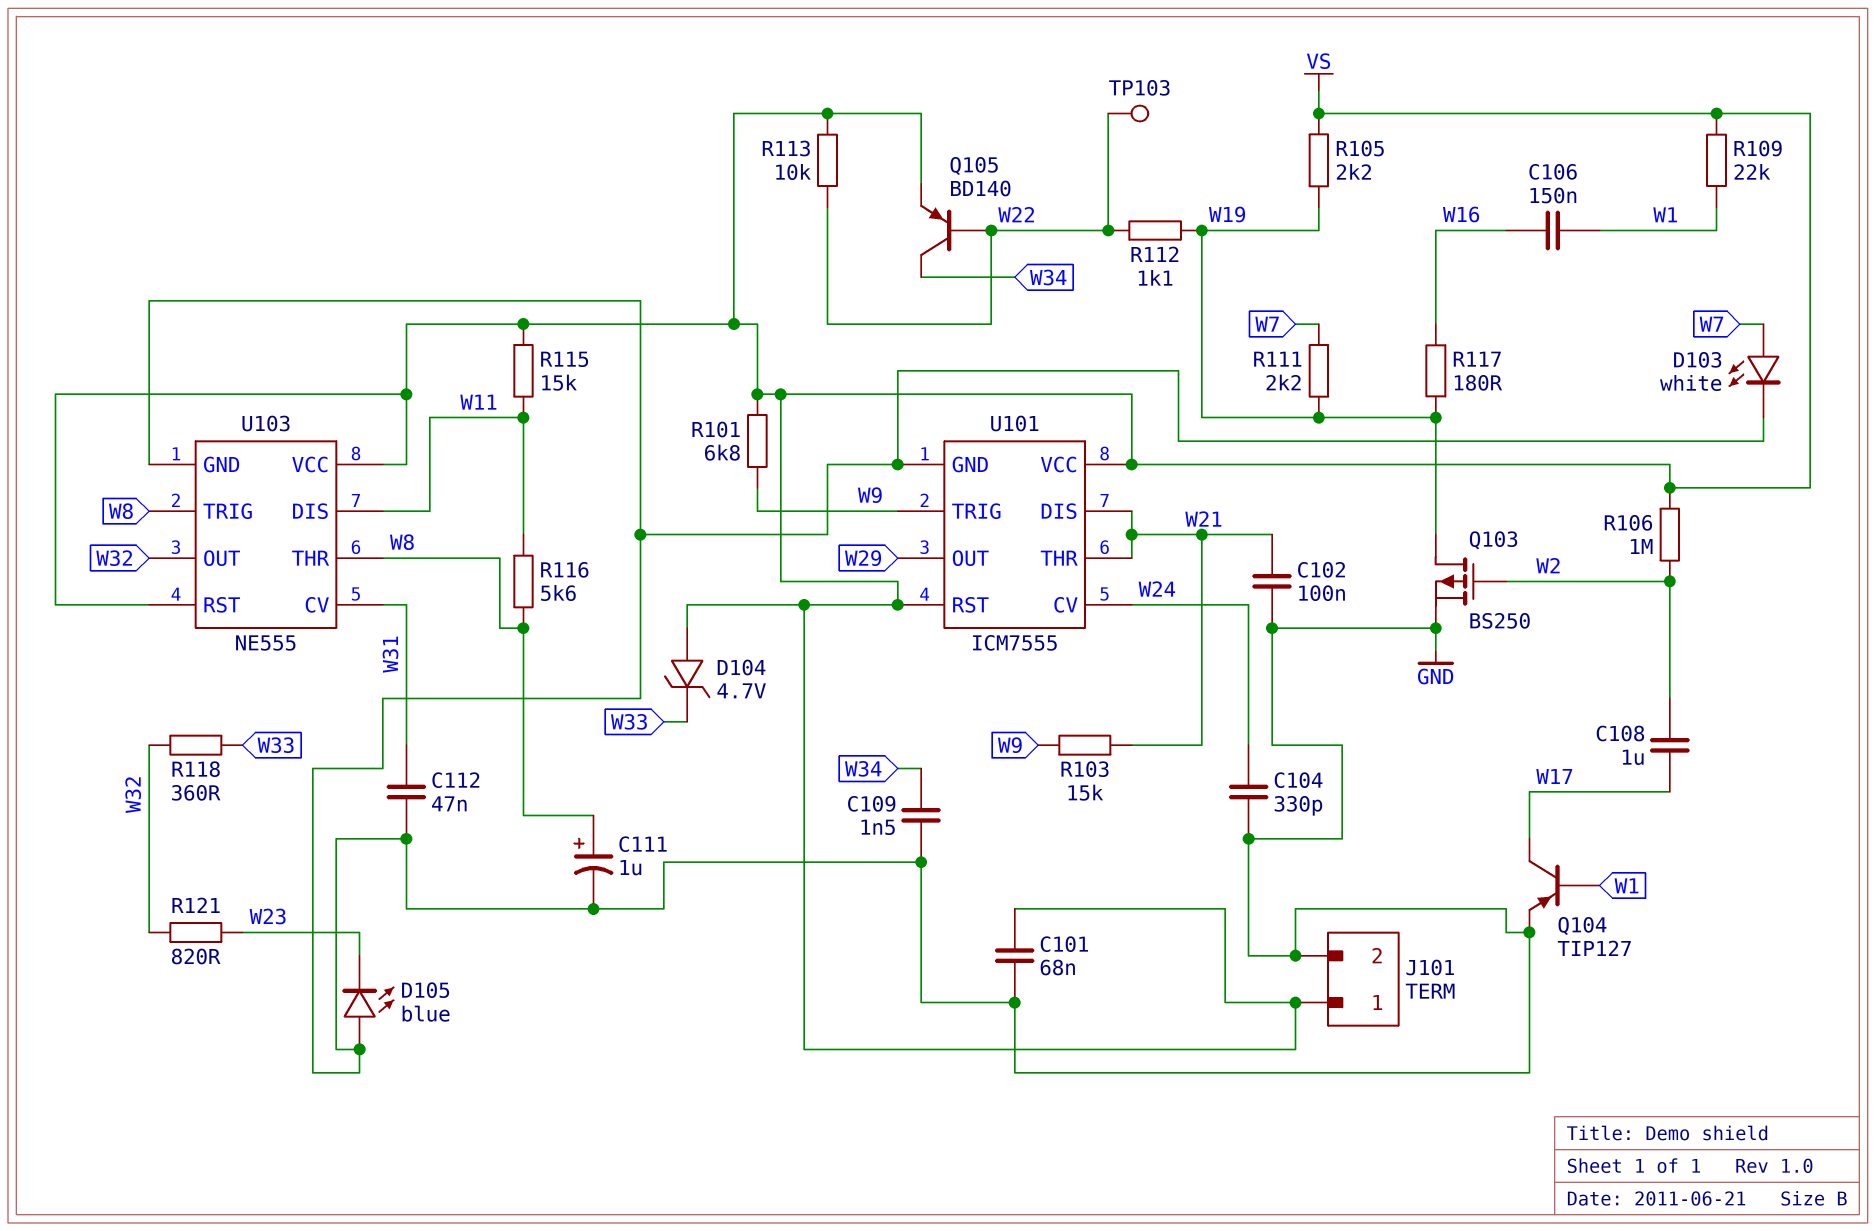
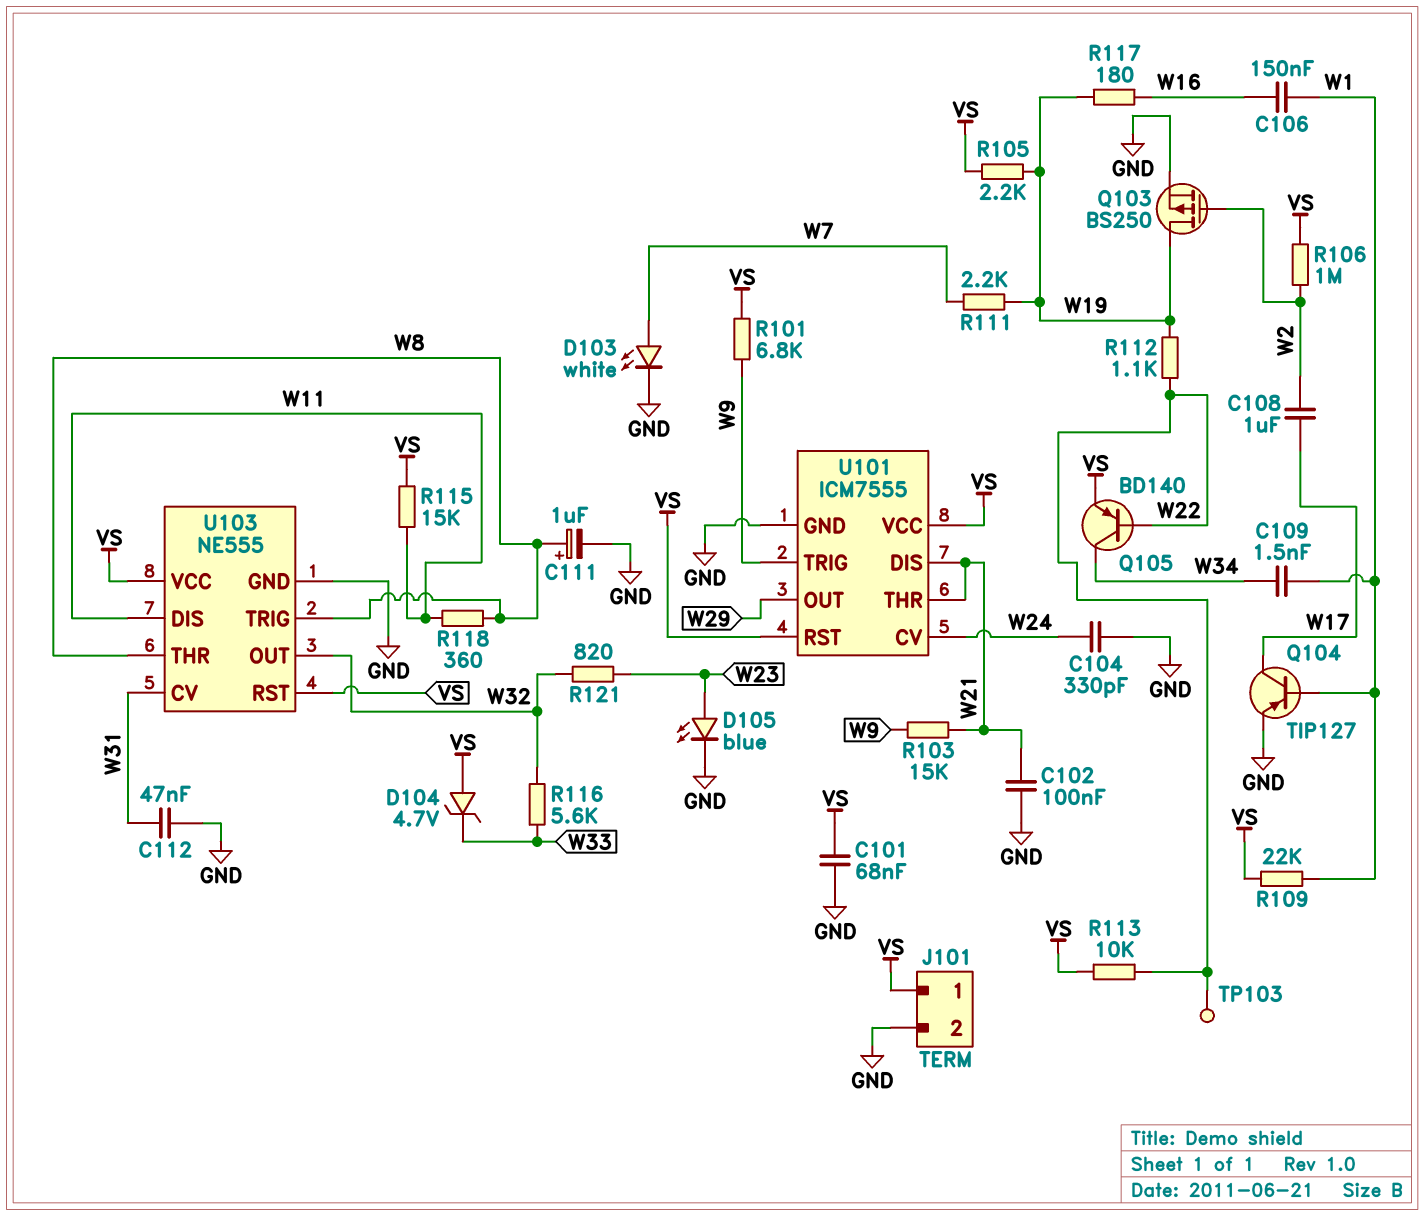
C109: 1.5nF (GND, W34) -> 1.5nF (W1, W34)
D105: LED blue (A GND, K W23) -> LED blue (A W23, K GND)
R116: 5.6k (W8, W11) -> 5.6k (W32, W33)
R118: 360 (W32, W33) -> 360 (W8, W11)

